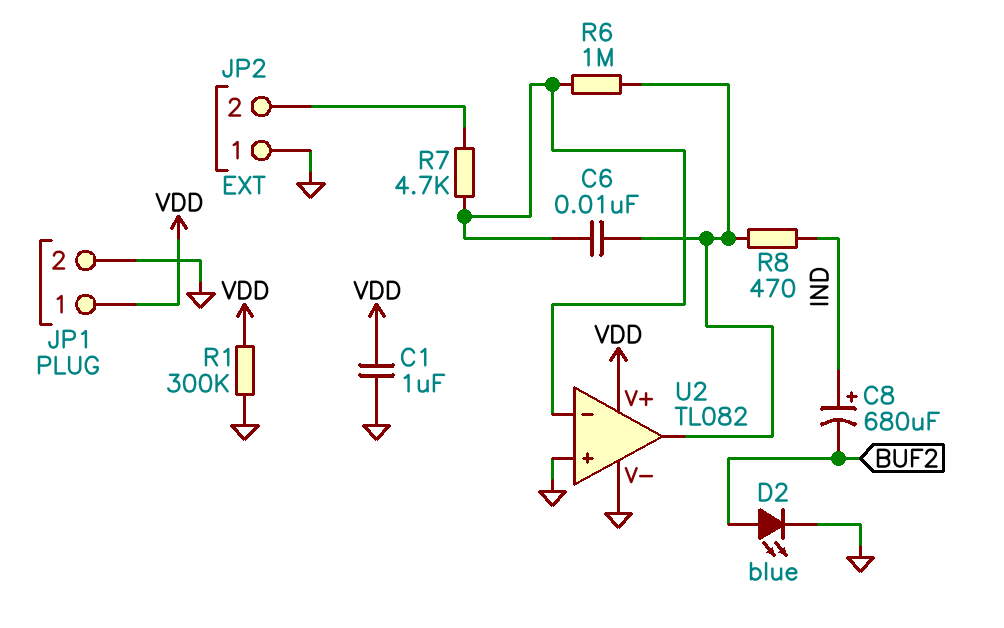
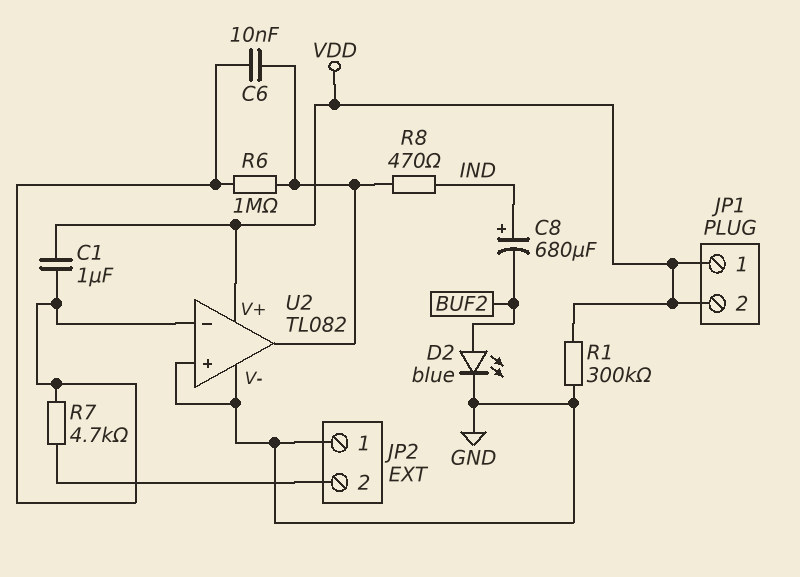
C1: 1uF (GND, VDD) -> 1uF (U2/in-, VDD)
JP1 pin 2: GND -> VDD

